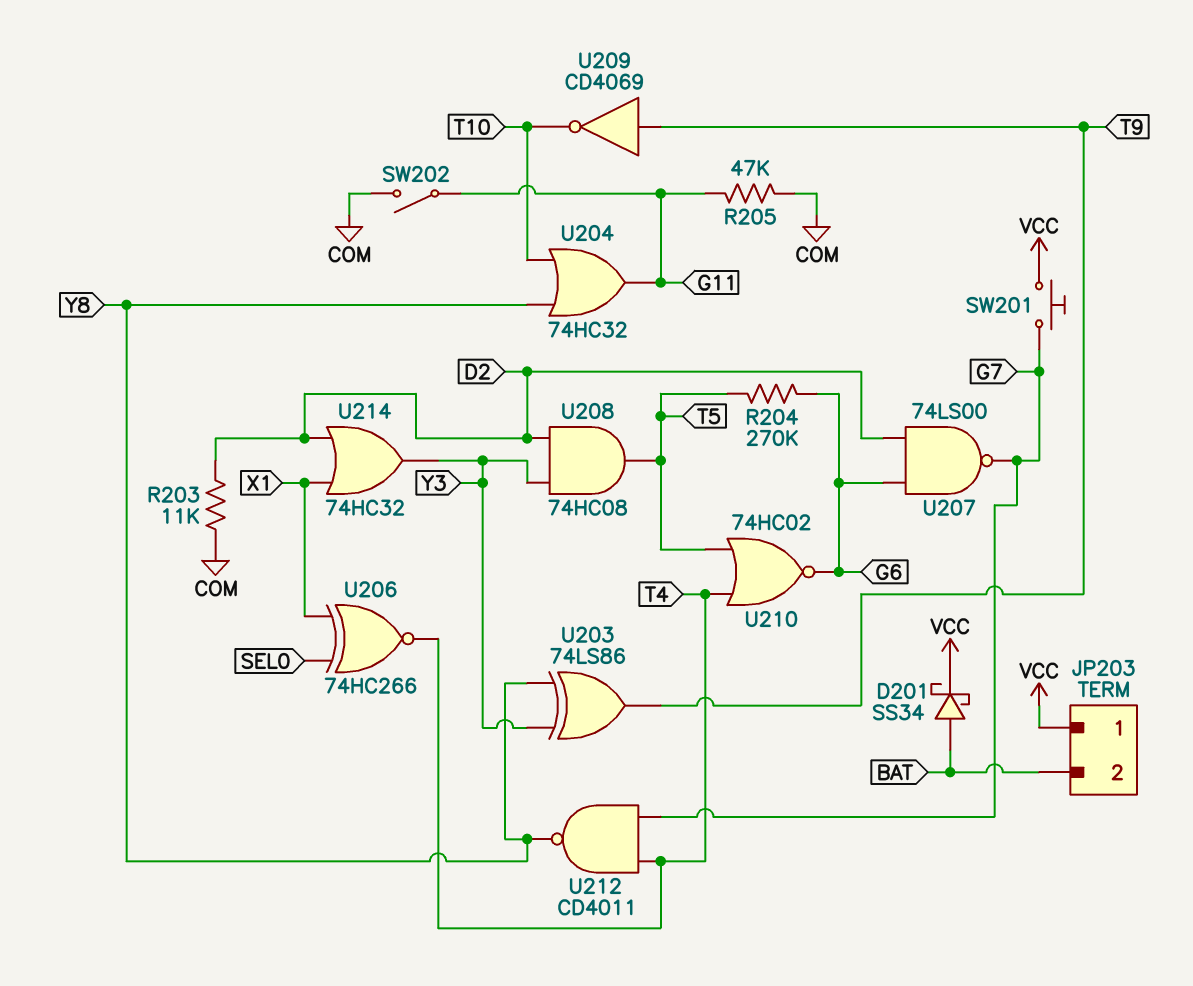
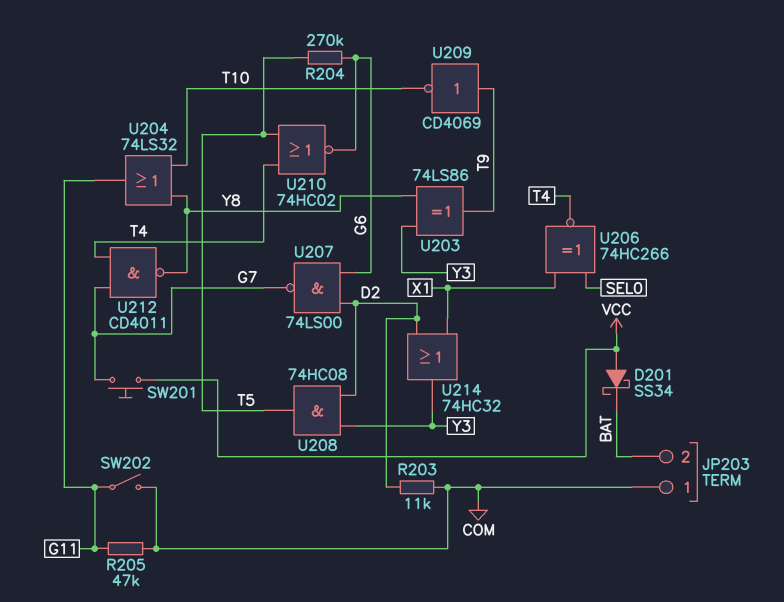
D201: schottky SS34 (A BAT, K VCC) -> schottky SS34 (A VCC, K BAT)
JP203 pin 1: VCC -> COM
U204: OR 74HC32 (in T10, in Y8, out G11) -> OR 74LS32 (in T10, in Y8, out G11)

